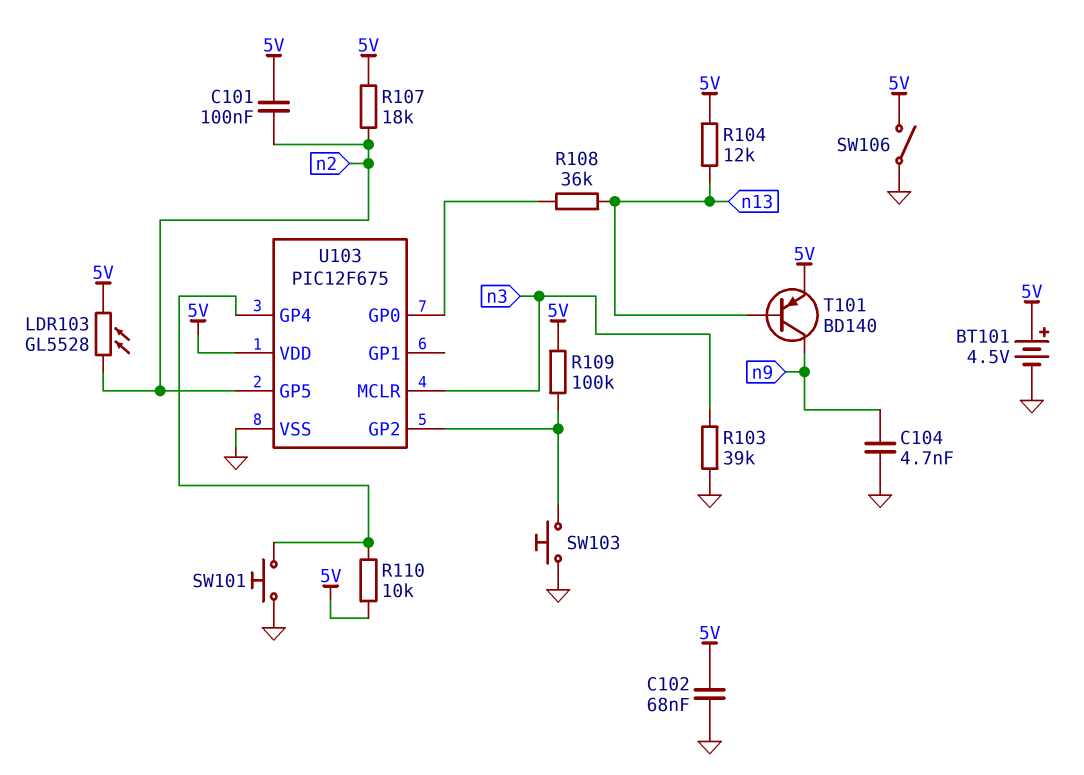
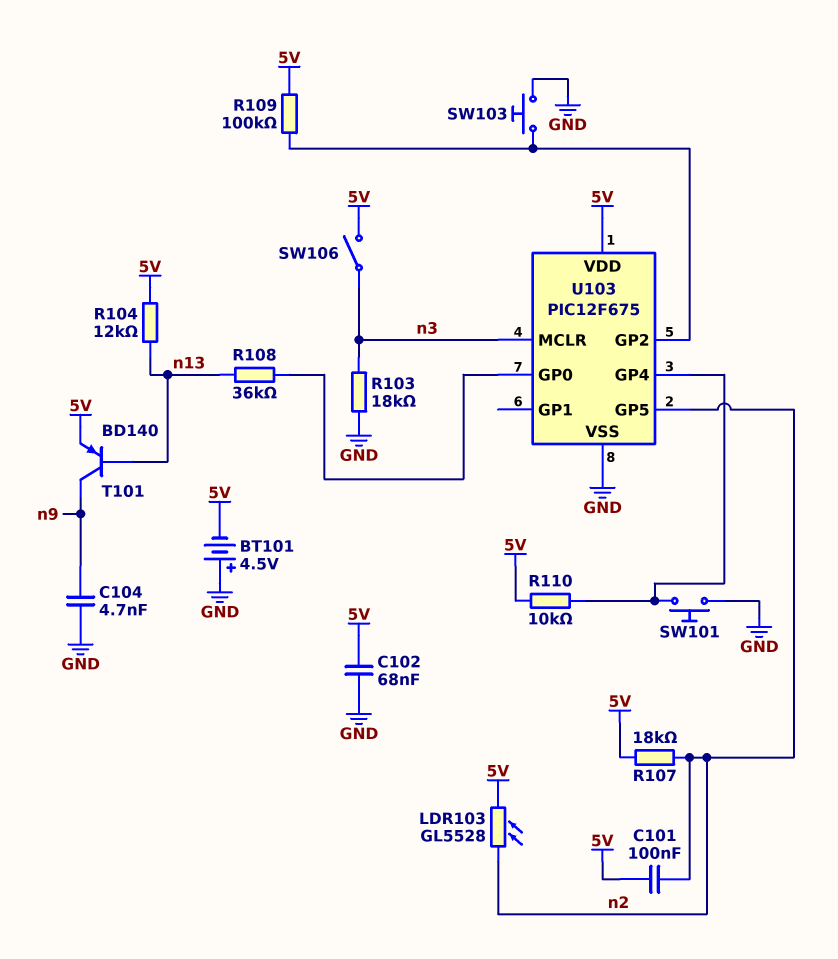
BT101: 4.5V (plus 5V, minus GND) -> 4.5V (plus GND, minus 5V)
R103: 39k (GND, n3) -> 18k (GND, n3)
SW106: switch (5V, GND) -> switch (5V, n3)

